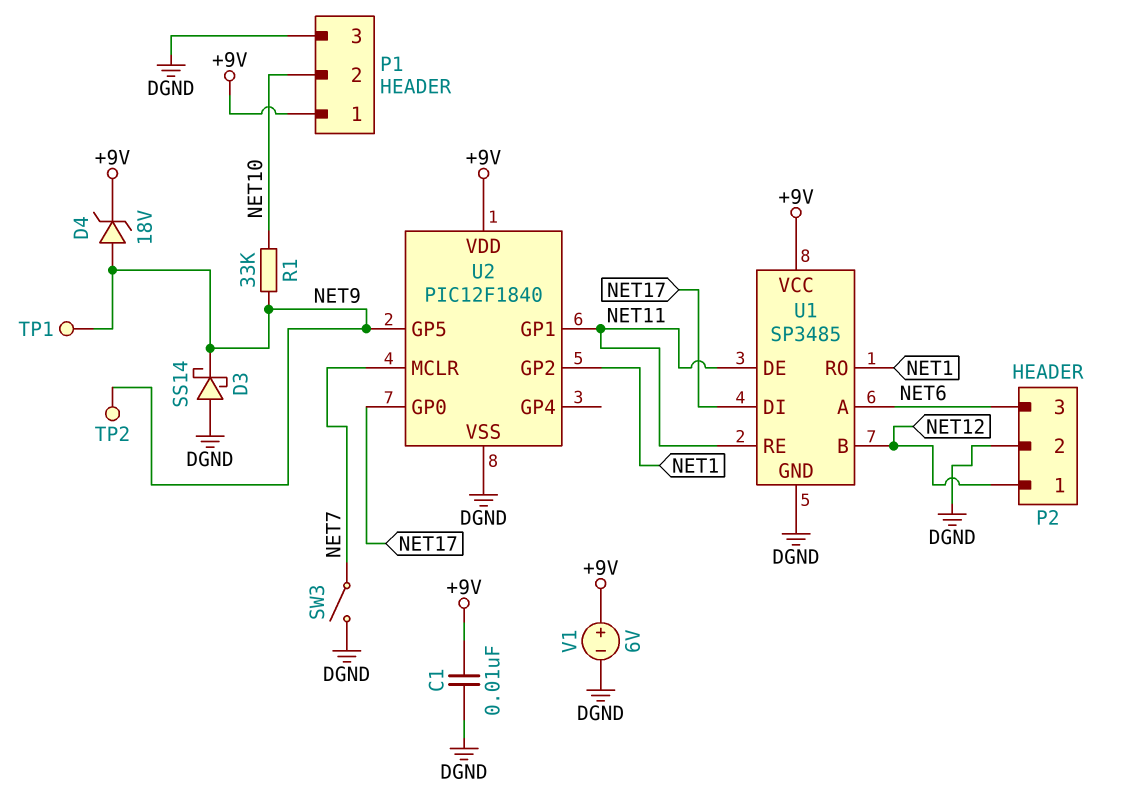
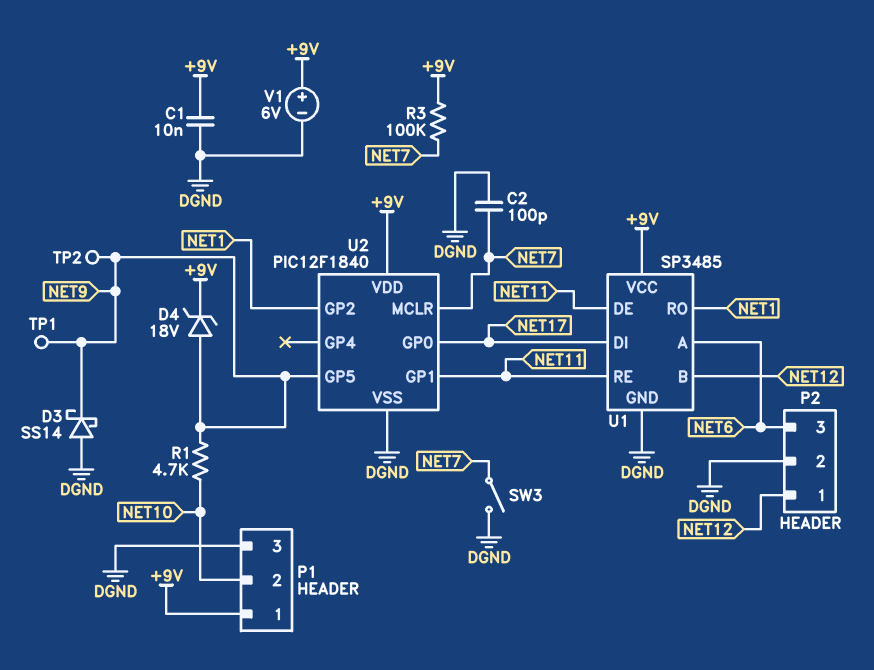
C2: none -> 100pF (DGND, NET7)
R1: 33k (NET9, NET10) -> 4.7k (NET9, NET10)
R3: none -> 100k (+9V, NET7)

